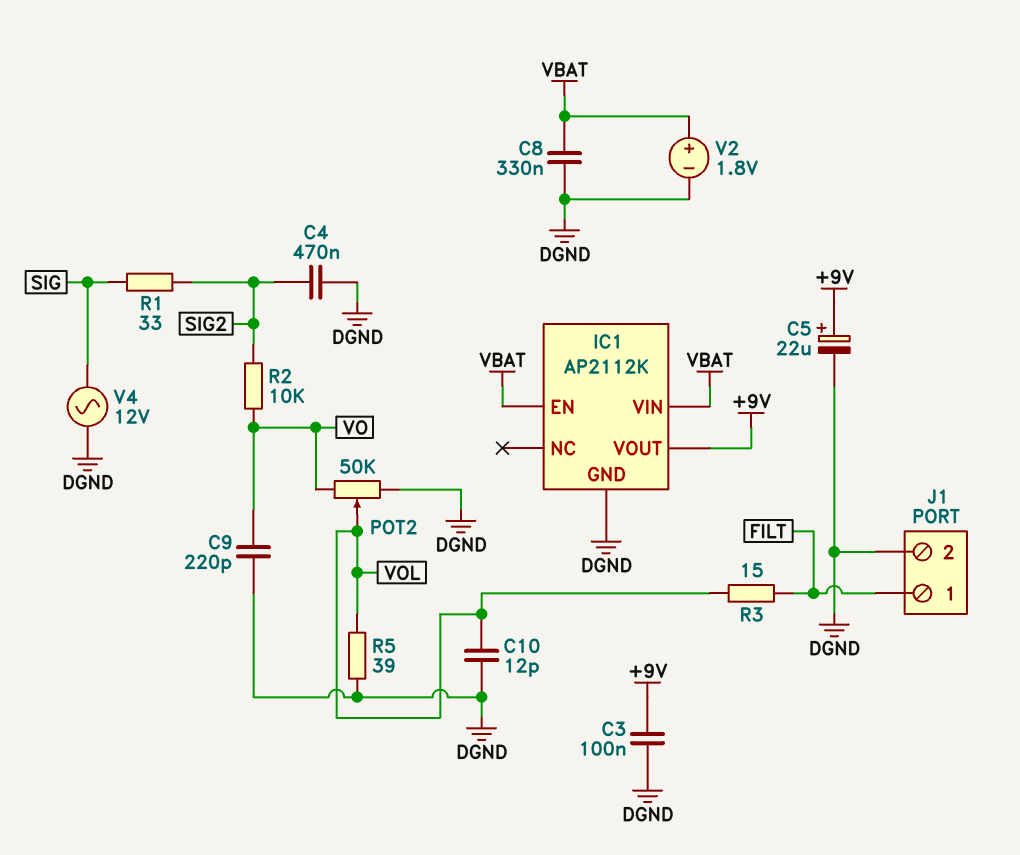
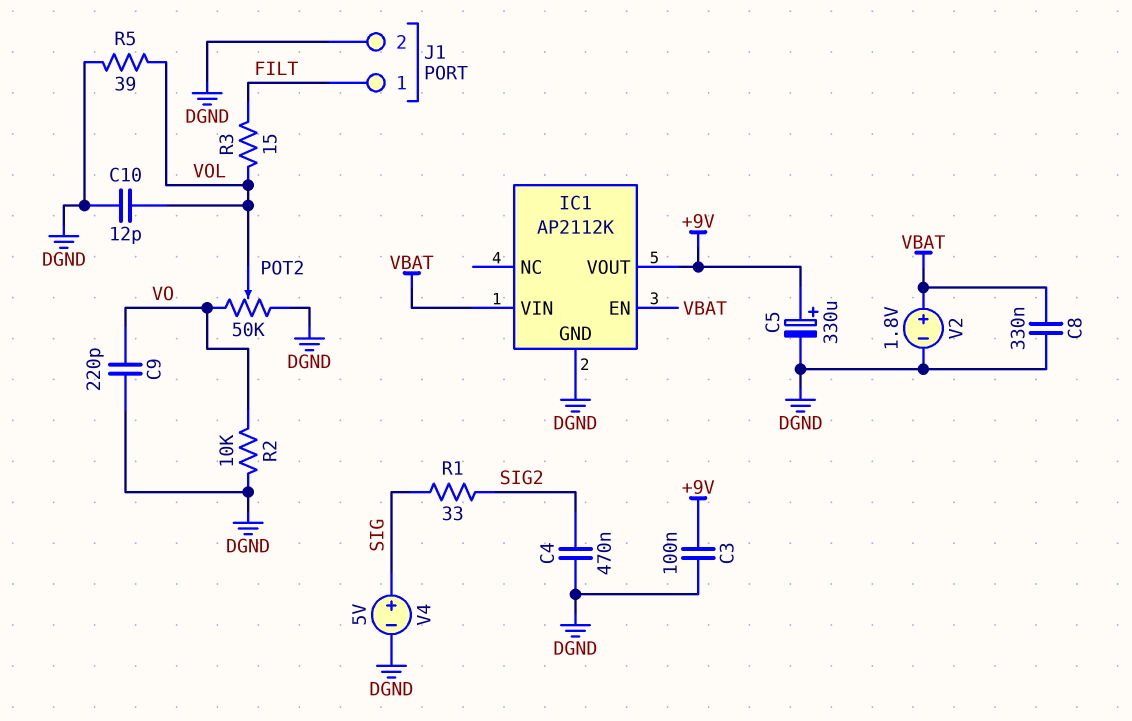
C5: 22uF (plus +9V, minus DGND) -> 330uF (plus +9V, minus DGND)
R2: 10k (SIG2, VO) -> 10k (DGND, VO)
V4: AC 12V (DGND, SIG) -> 5V (plus SIG, minus DGND)

